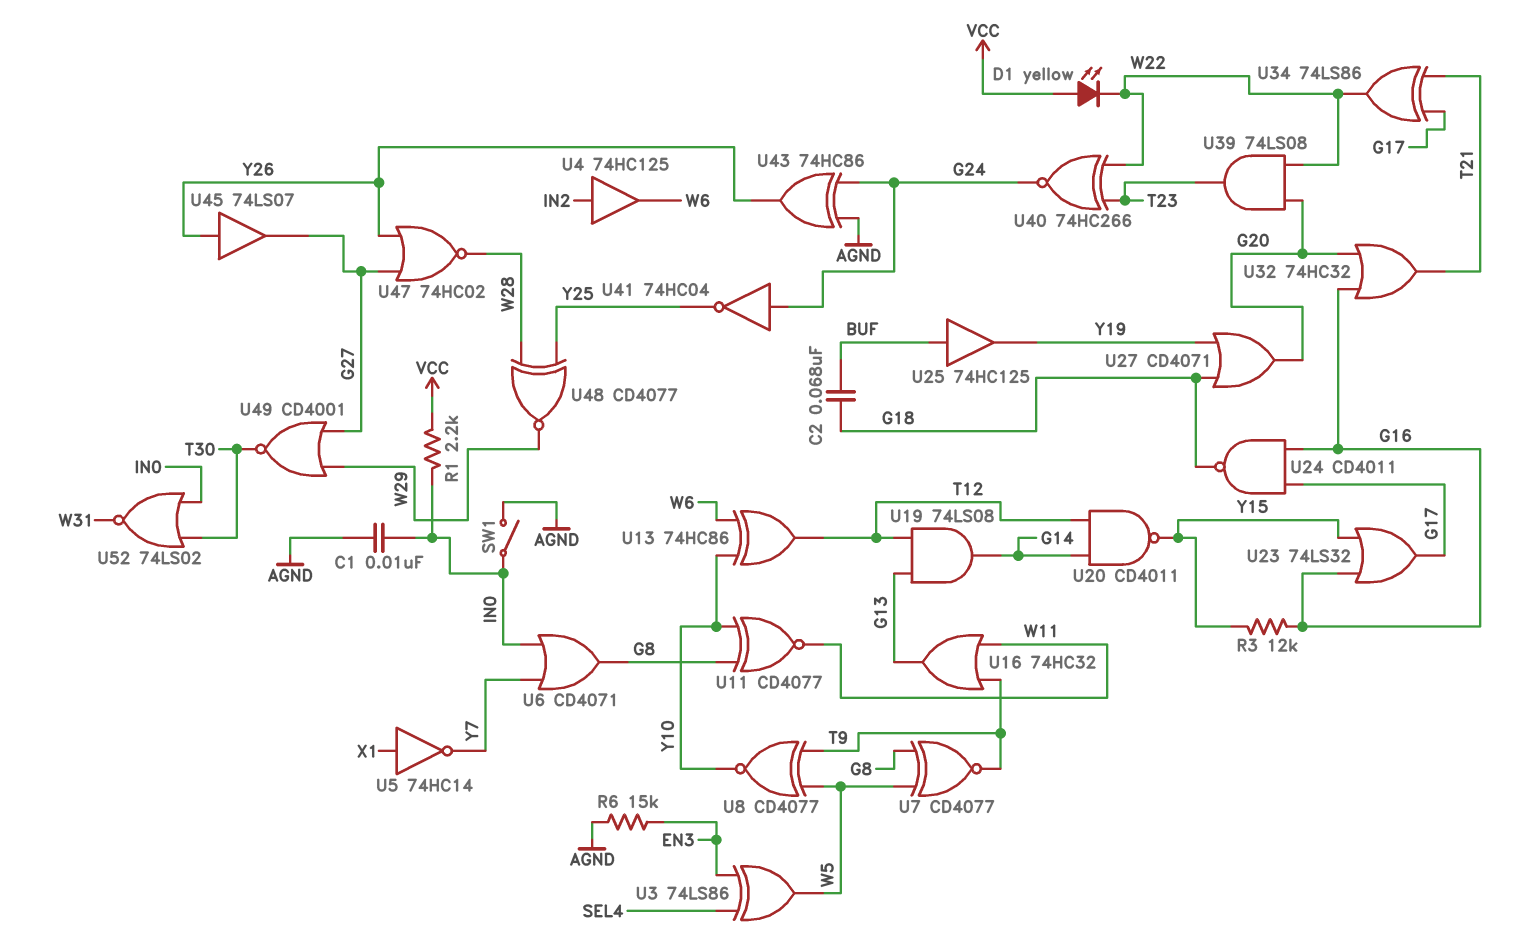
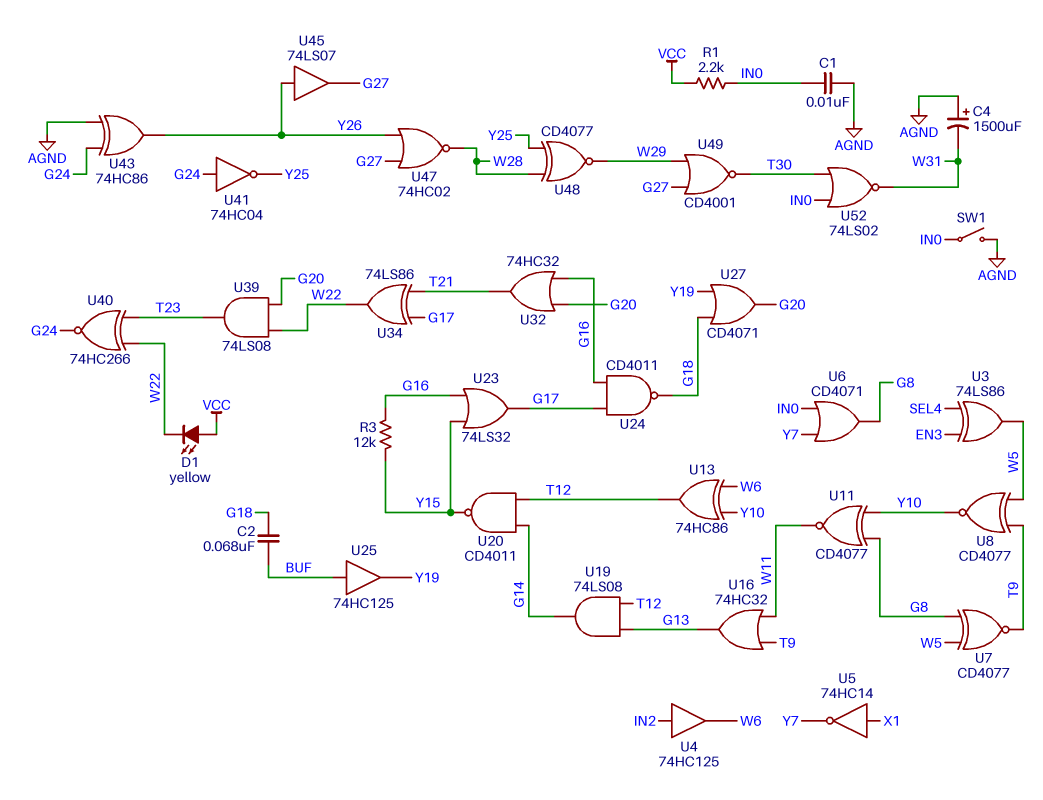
C4: none -> 1500uF (plus AGND, minus W31)
R6: 15k (AGND, EN3) -> none

